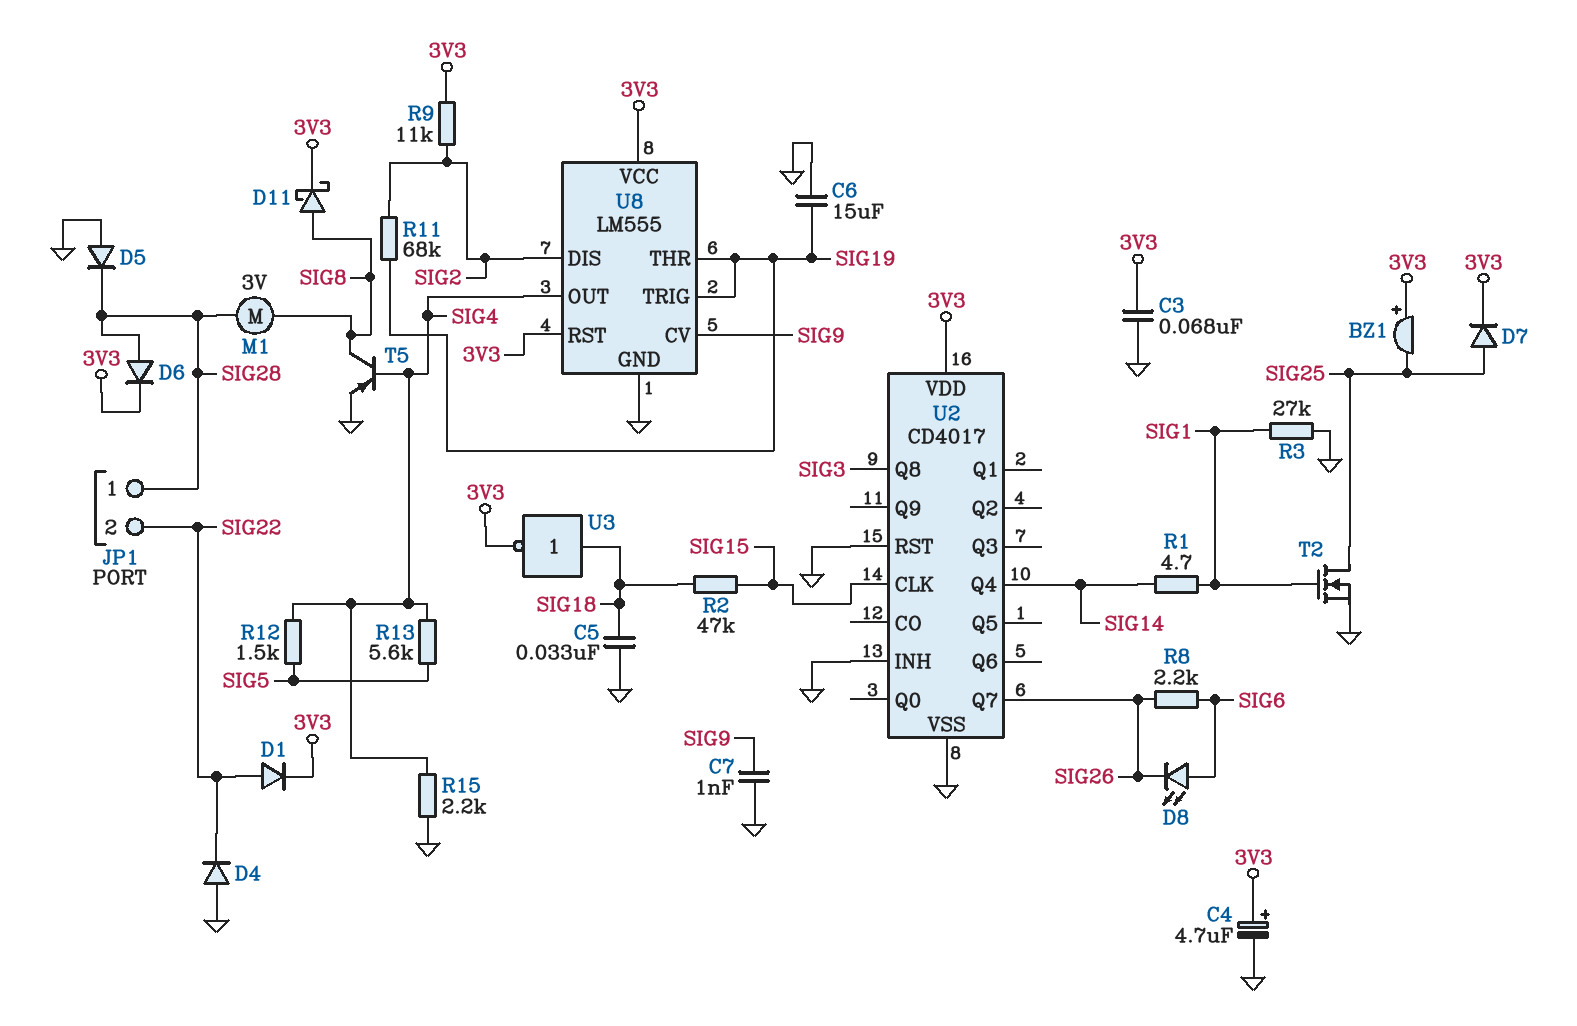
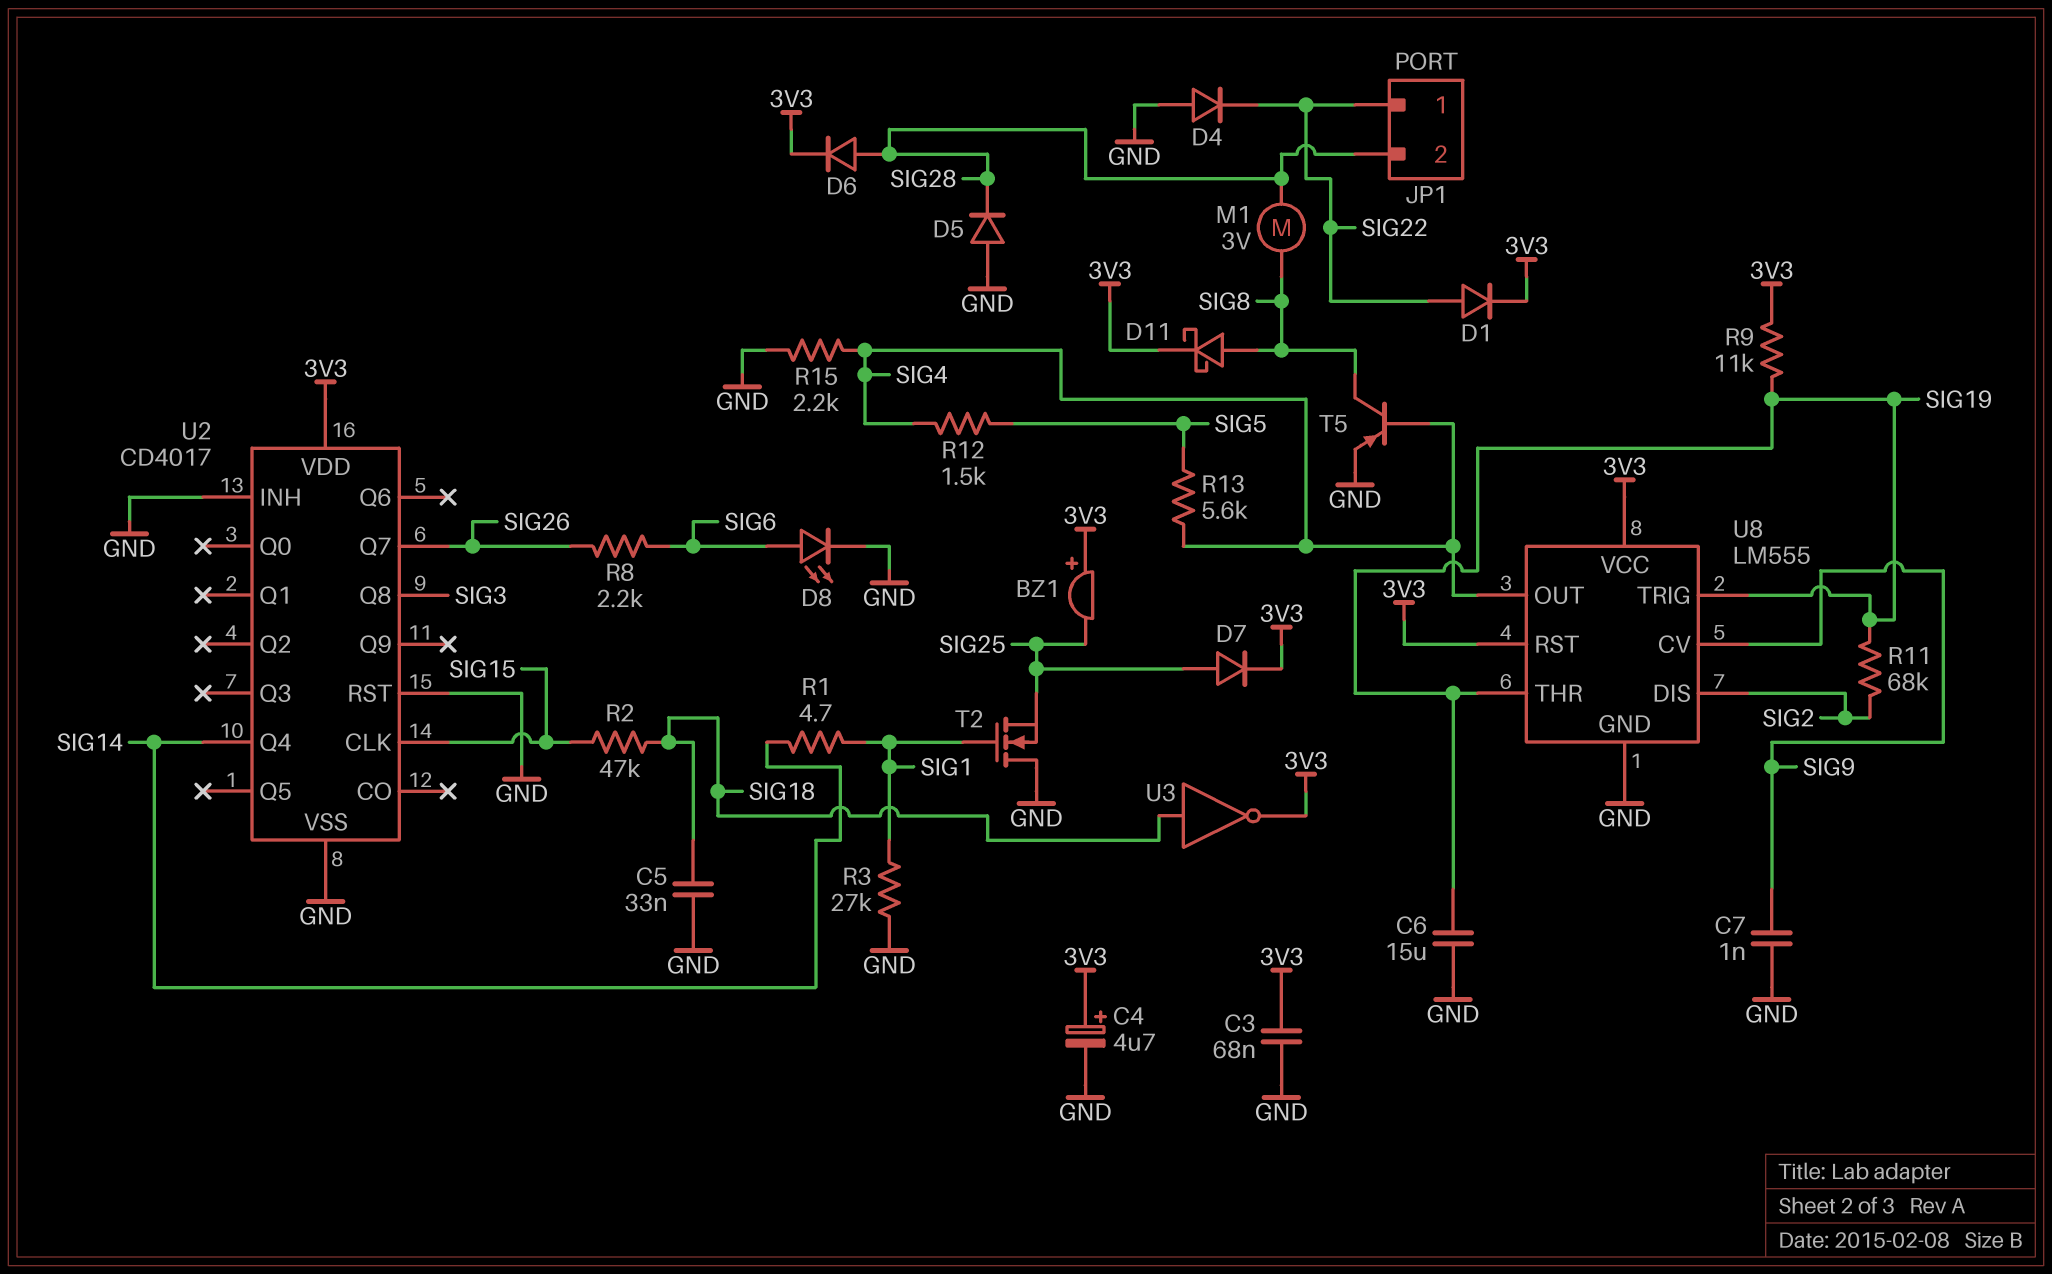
D8: LED (A SIG6, K SIG26) -> LED (A SIG6, K GND)
JP1 pin 1: SIG28 -> SIG22
JP1 pin 2: SIG22 -> SIG28
R9: 11k (3V3, SIG2) -> 11k (3V3, SIG19)
T2: NMOS (G SIG1, D SIG25, S GND) -> NMOS (G SIG1, D GND, S SIG25)

